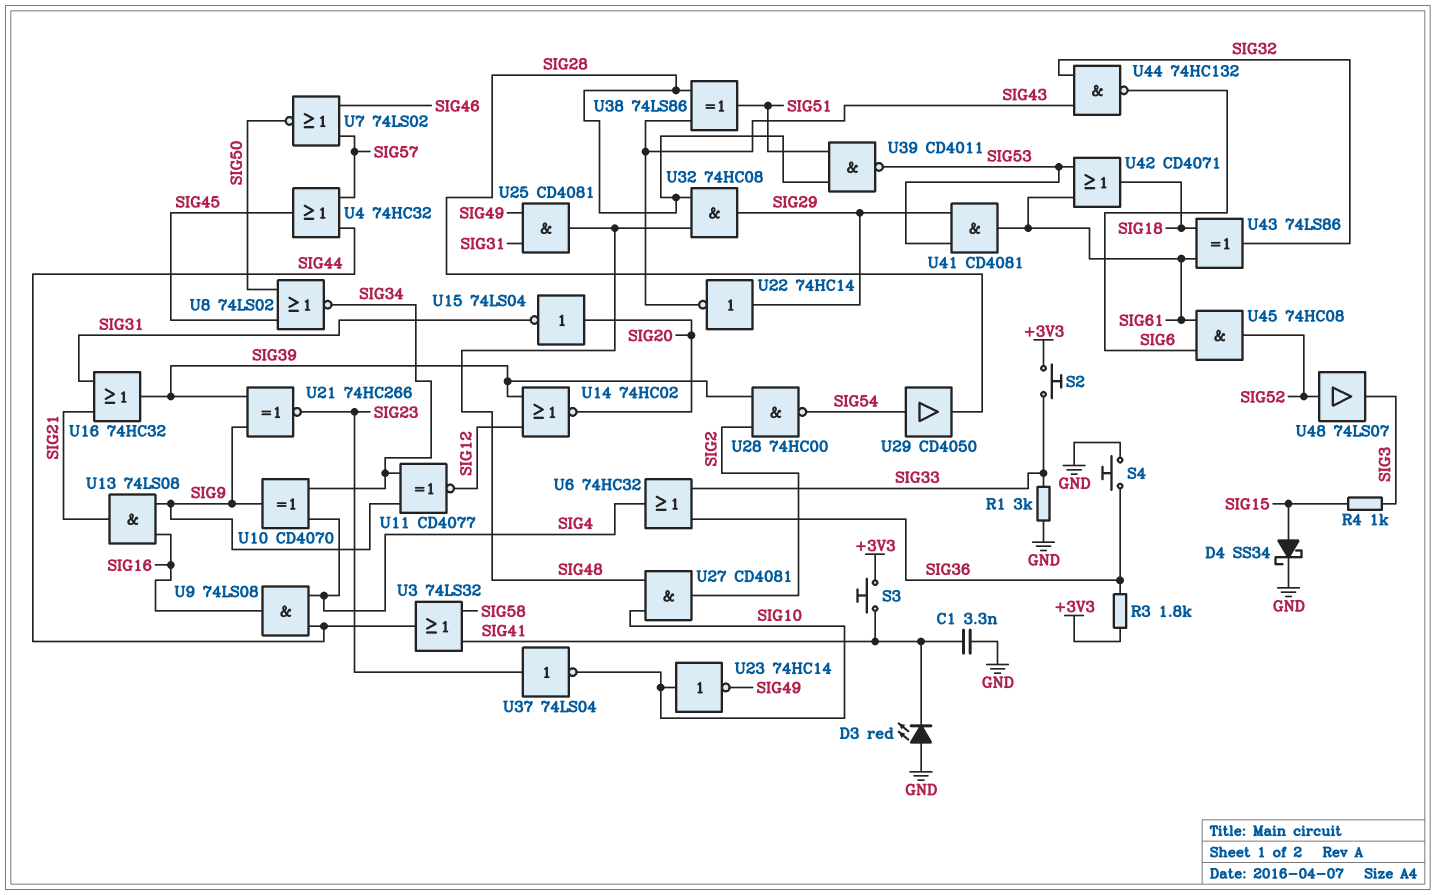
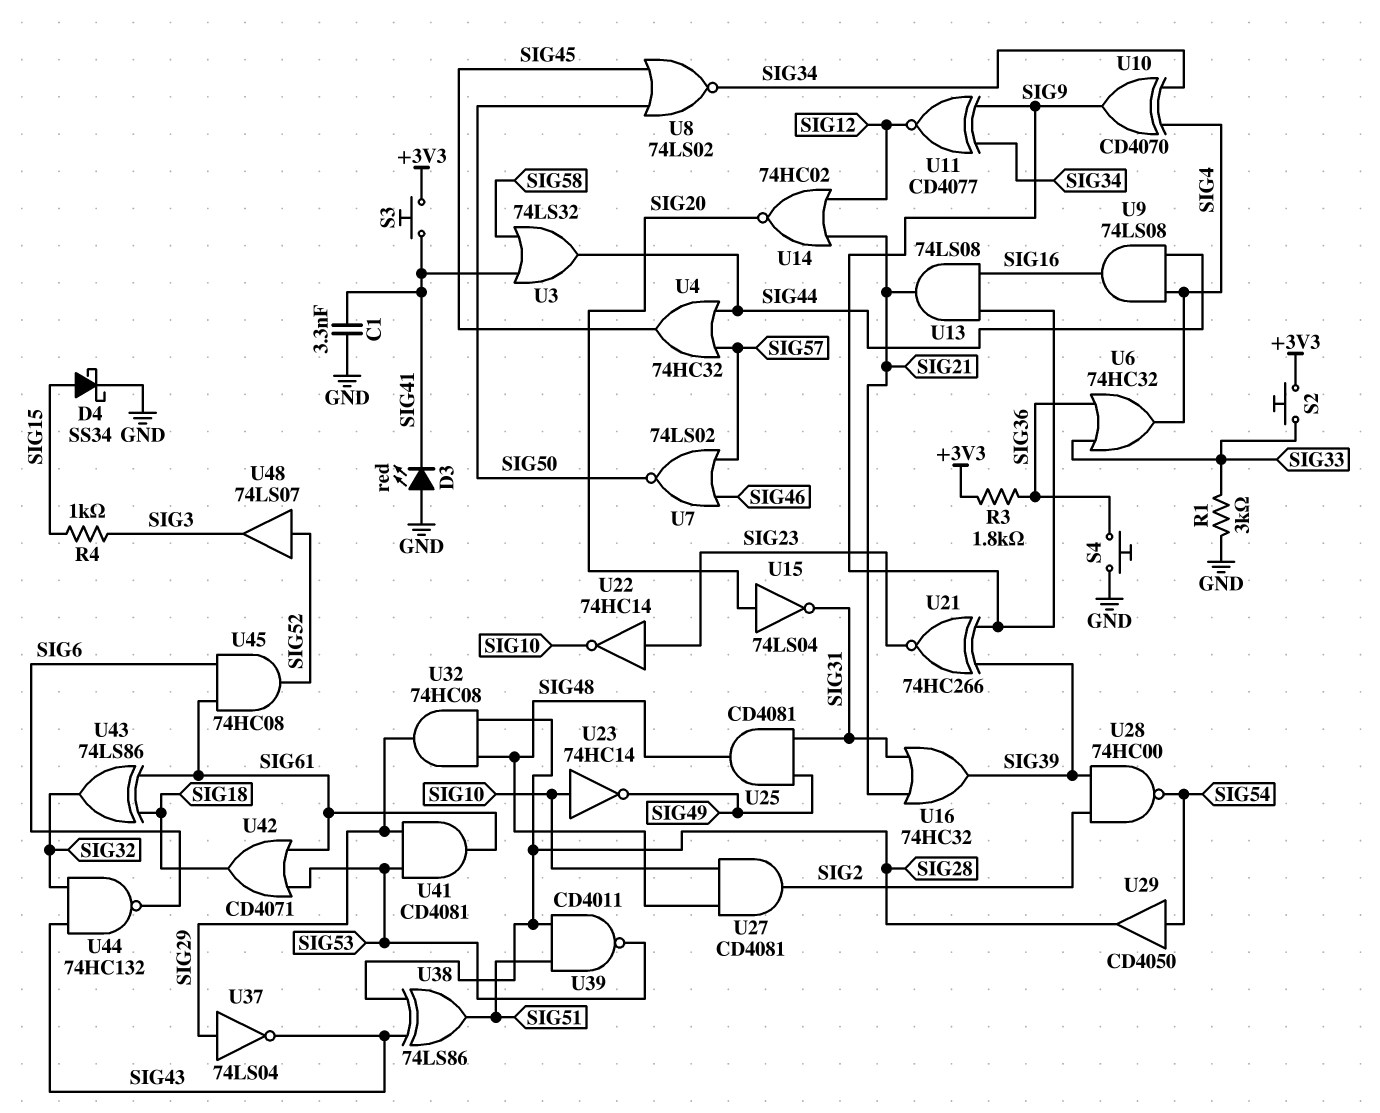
U14: NOR 74HC02 (in SIG12, in SIG39, out SIG20) -> NOR 74HC02 (in SIG12, in SIG21, out SIG20)
U22: NOT 74HC14 (in SIG29, out SIG43) -> NOT 74HC14 (in SIG23, out SIG10)
U37: NOT 74LS04 (in SIG23, out SIG10) -> NOT 74LS04 (in SIG29, out SIG43)

